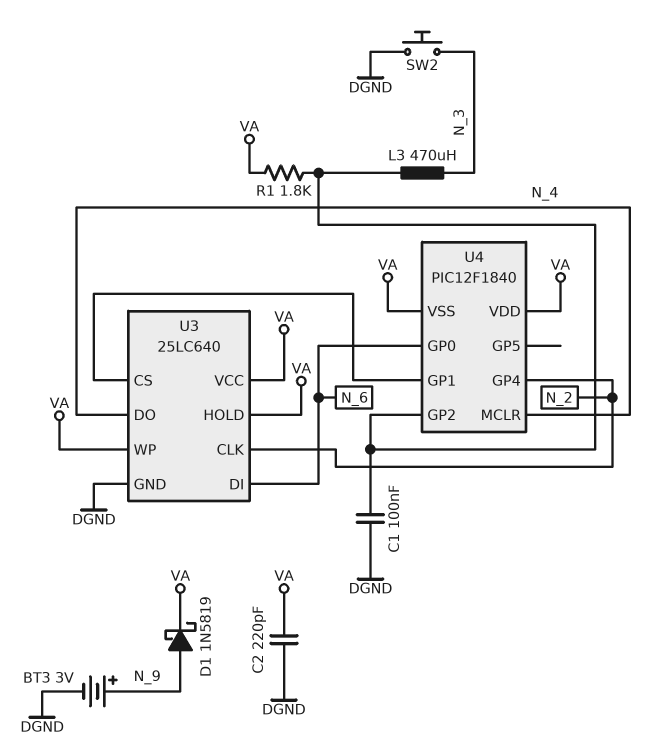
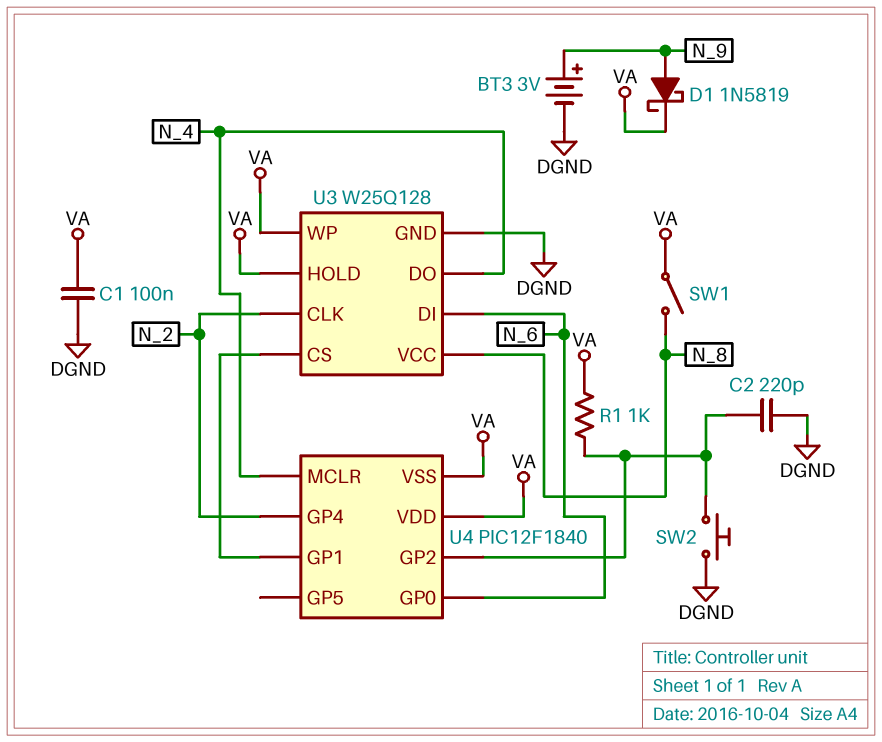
C1: 100nF (DGND, U4/GP2) -> 100nF (DGND, VA)
C2: 220pF (DGND, VA) -> 220pF (DGND, U4/GP2)
L3: 470uH (N_3, U4/GP2) -> none
R1: 1.8k (U4/GP2, VA) -> 1k (U4/GP2, VA)
SW1: none -> switch (N_8, VA)
SW2: button (DGND, N_3) -> button (DGND, U4/GP2)
U3: 25LC640 -> W25Q128
U3 pin VCC: VA -> N_8

